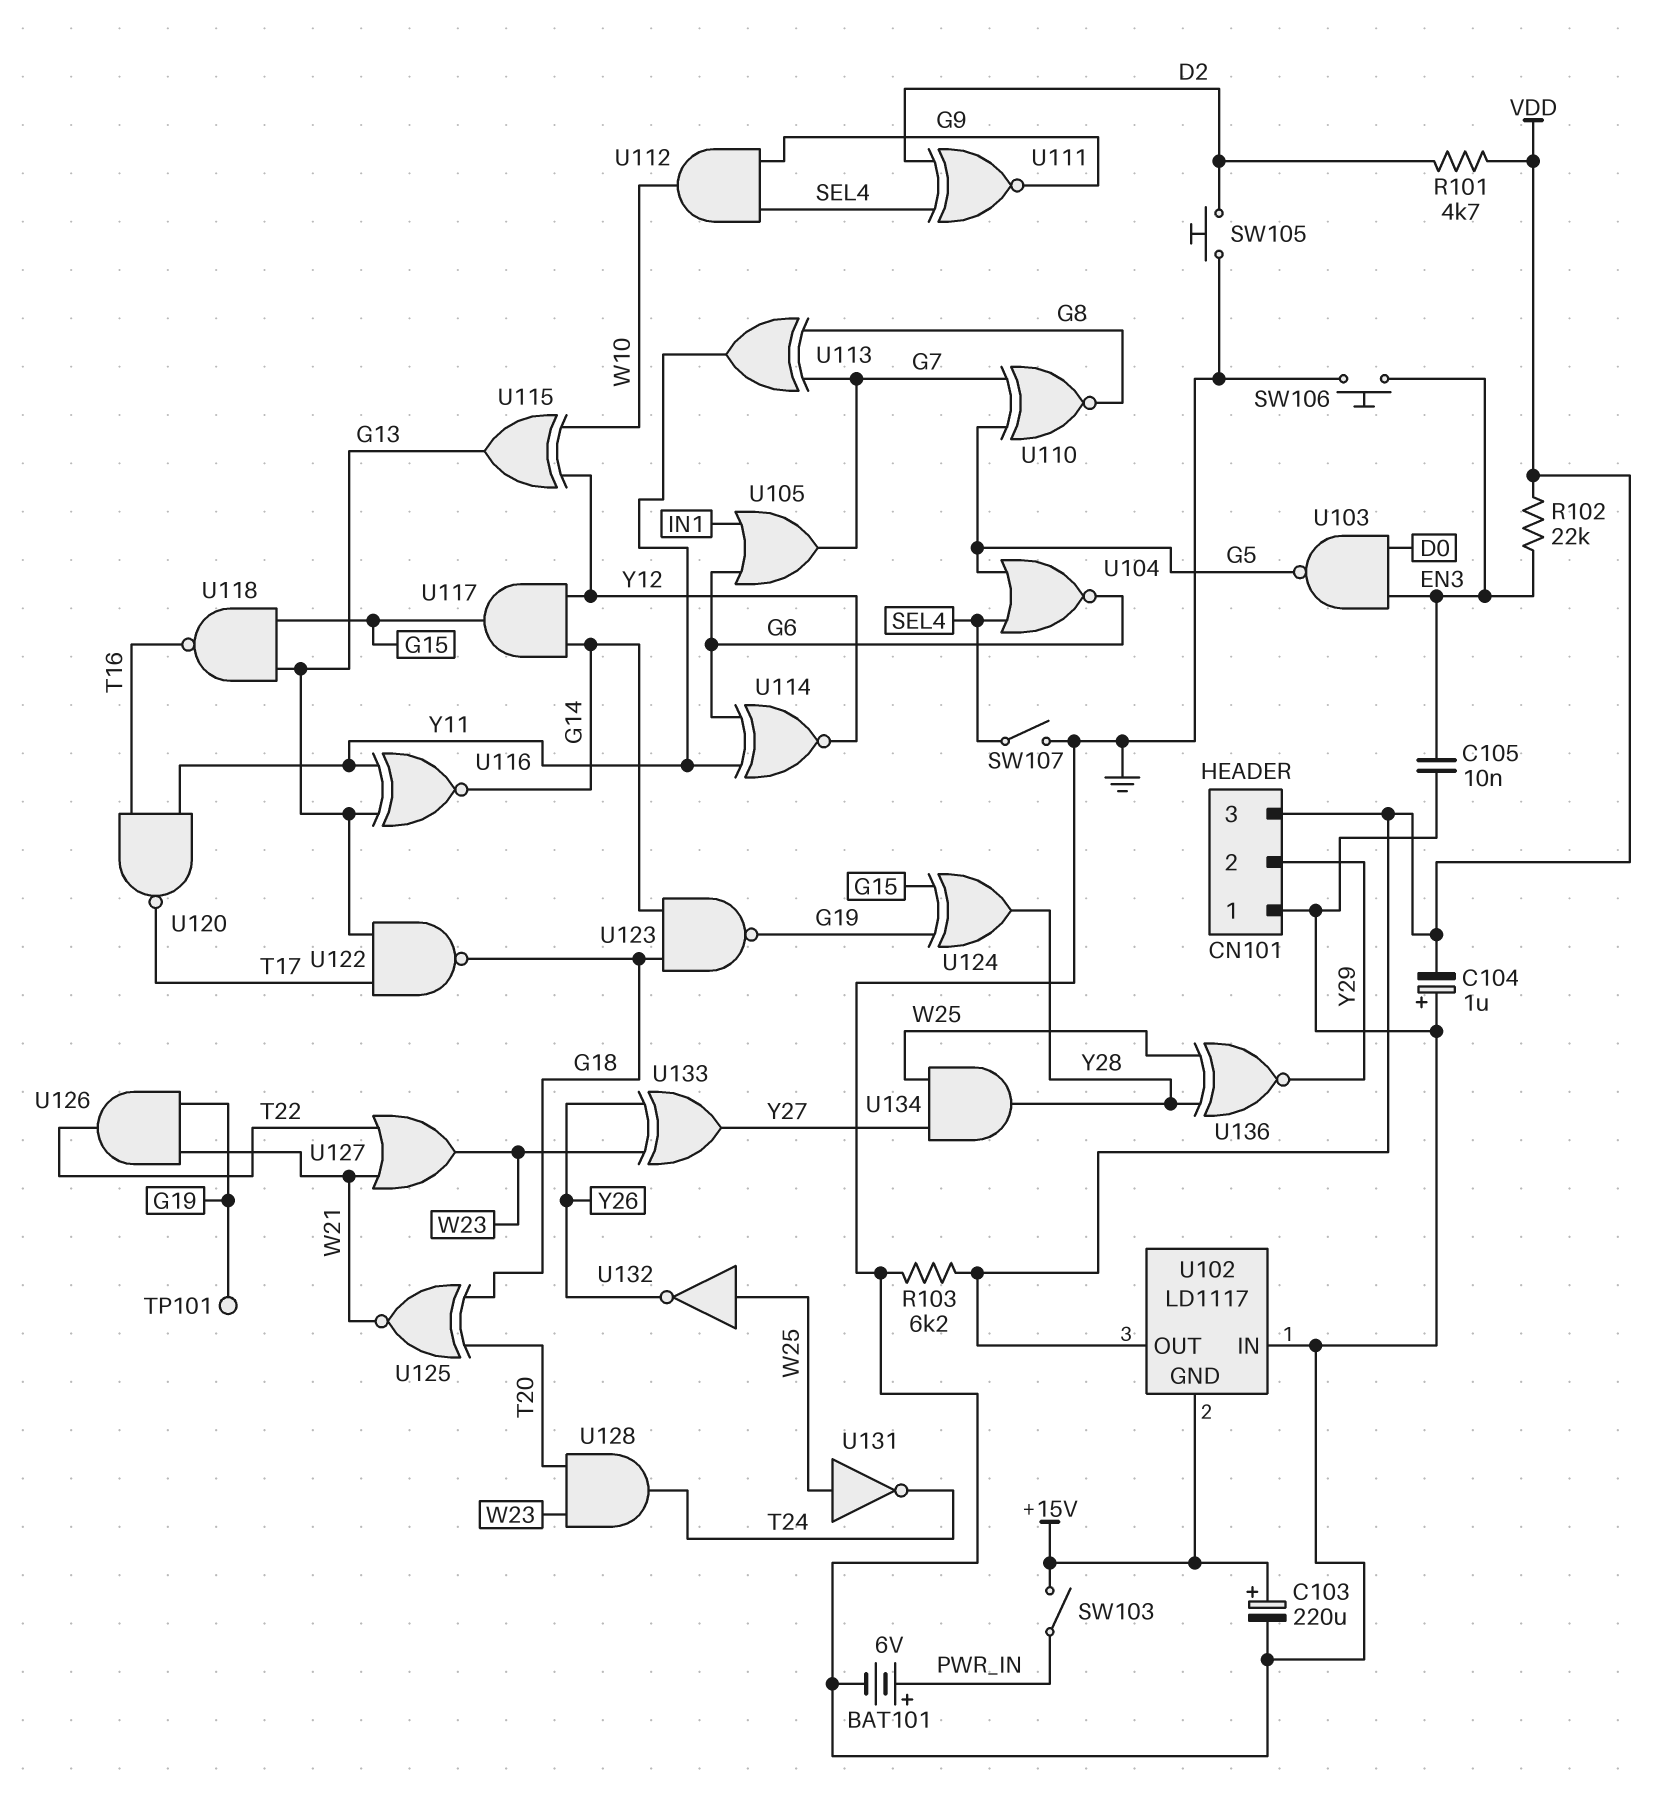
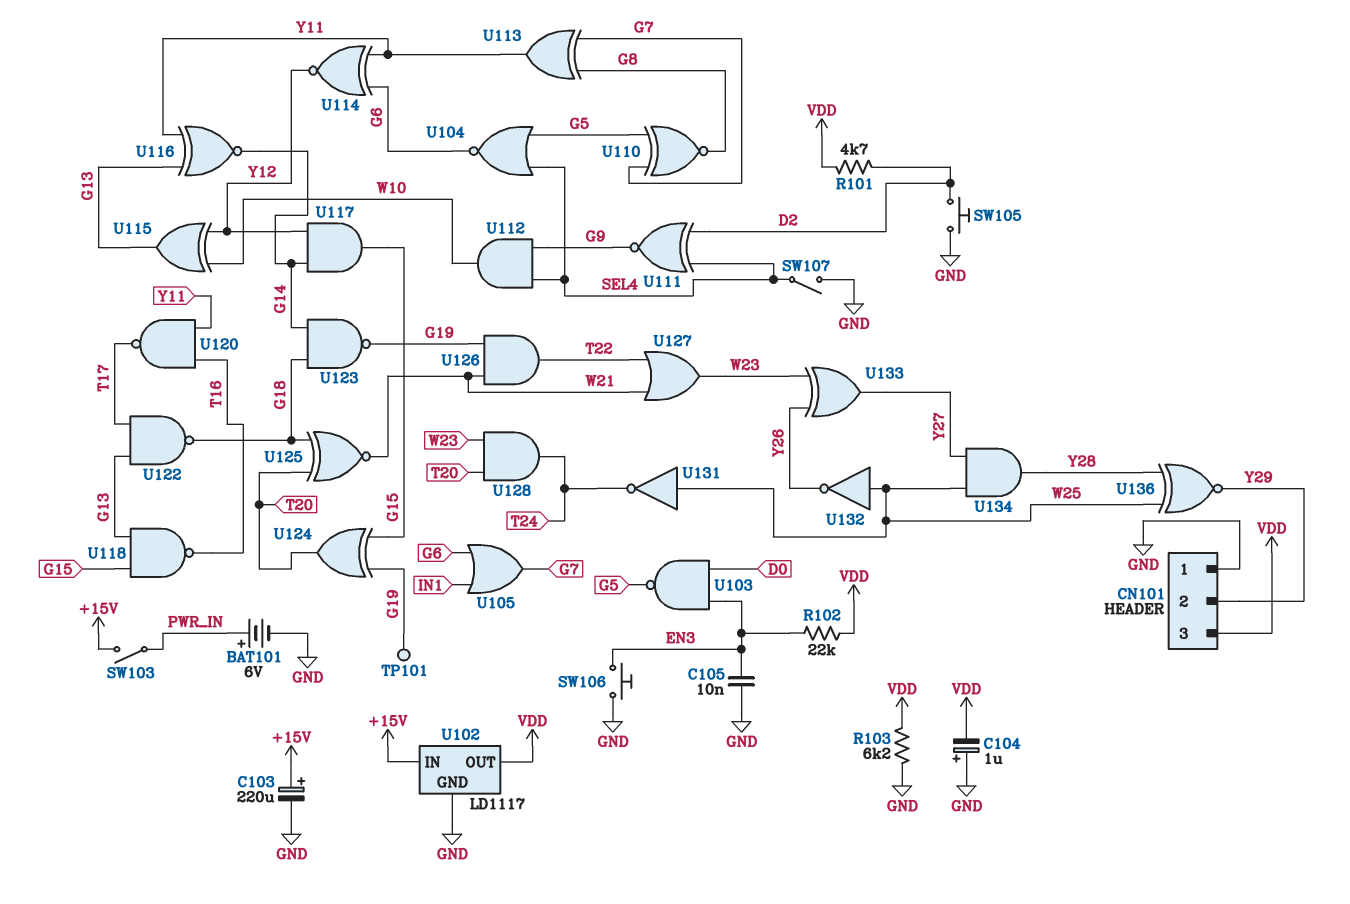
U102 pin GND: +15V -> GND
U102 pin IN: GND -> +15V
U124: XOR (in G15, in G19, out Y28) -> XOR (in G15, in G19, out T20)

